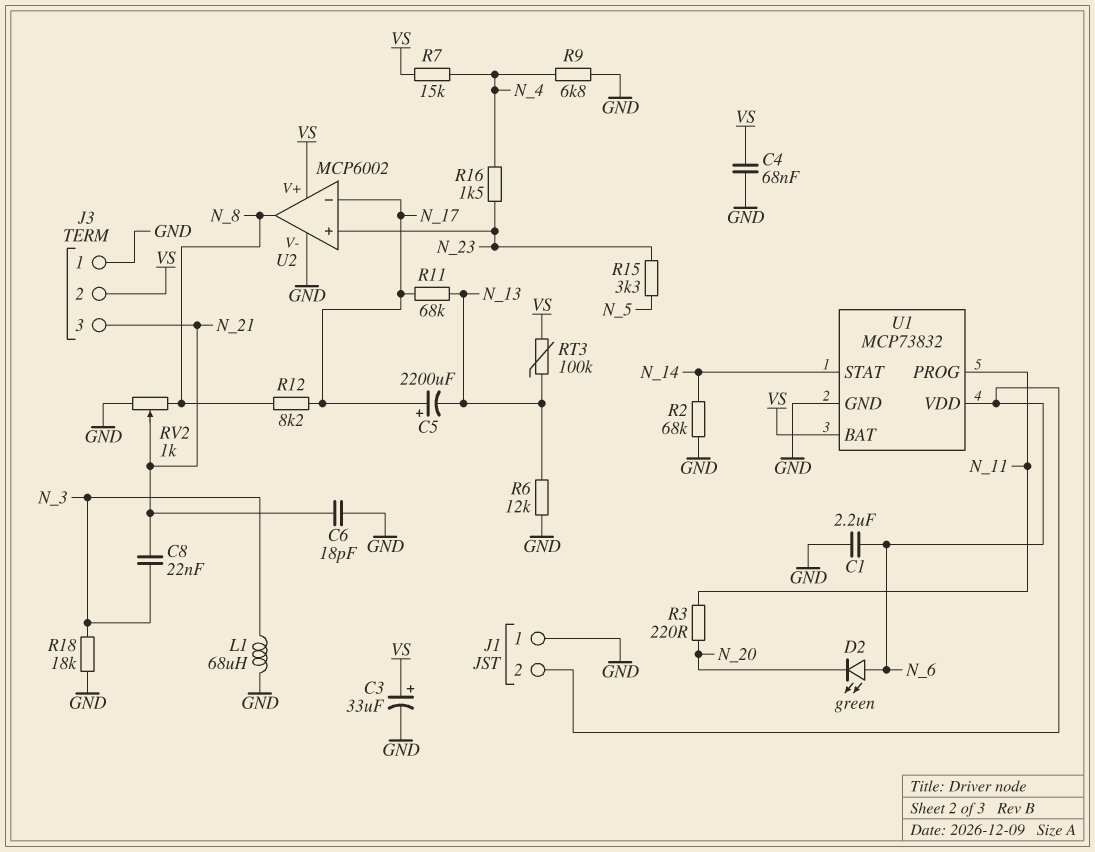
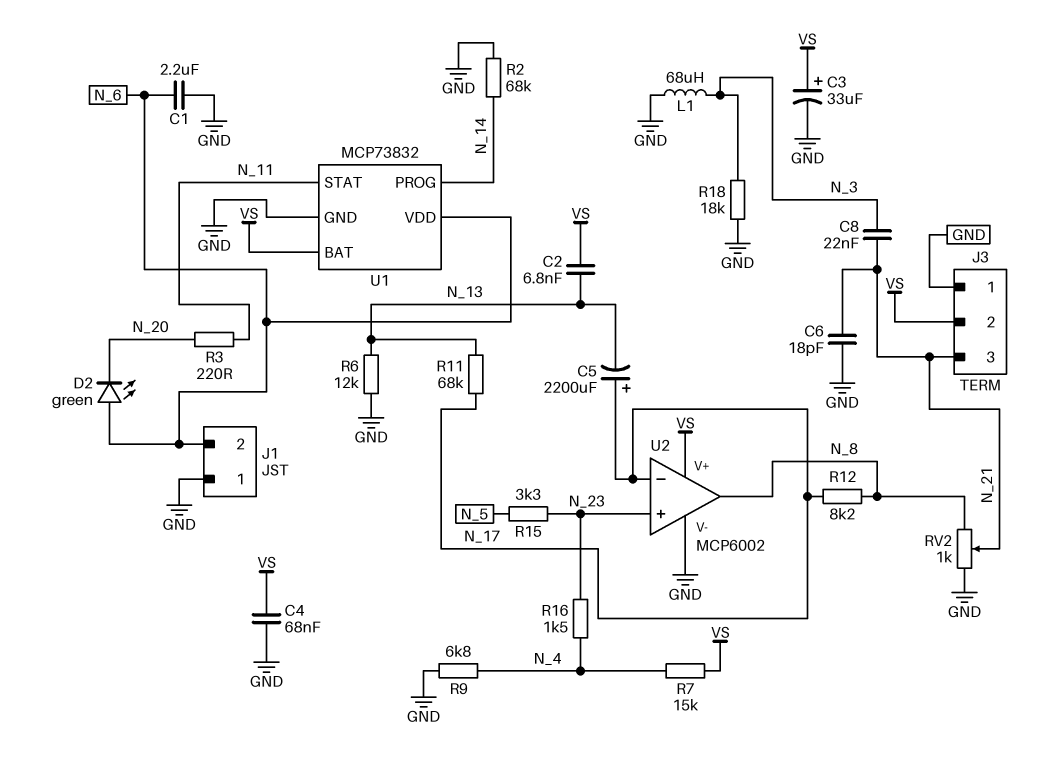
C2: none -> 6.8nF (N_13, VS)
RT3: 100k (N_13, VS) -> none
U1 pin PROG: N_11 -> N_14
U1 pin STAT: N_14 -> N_11

